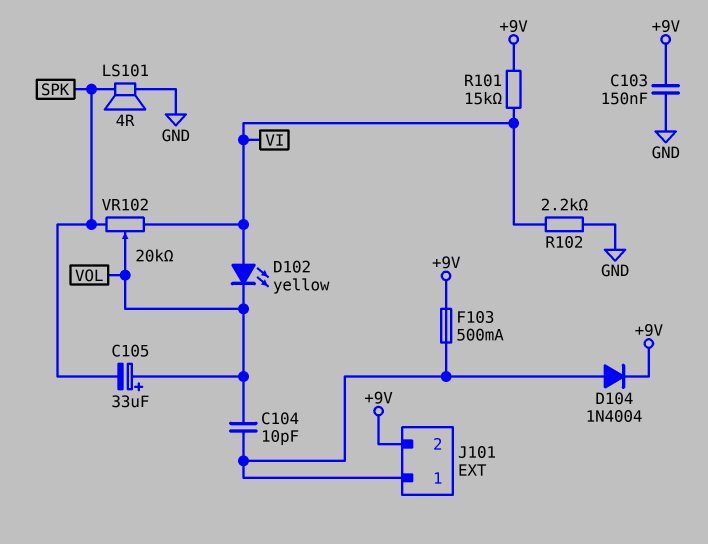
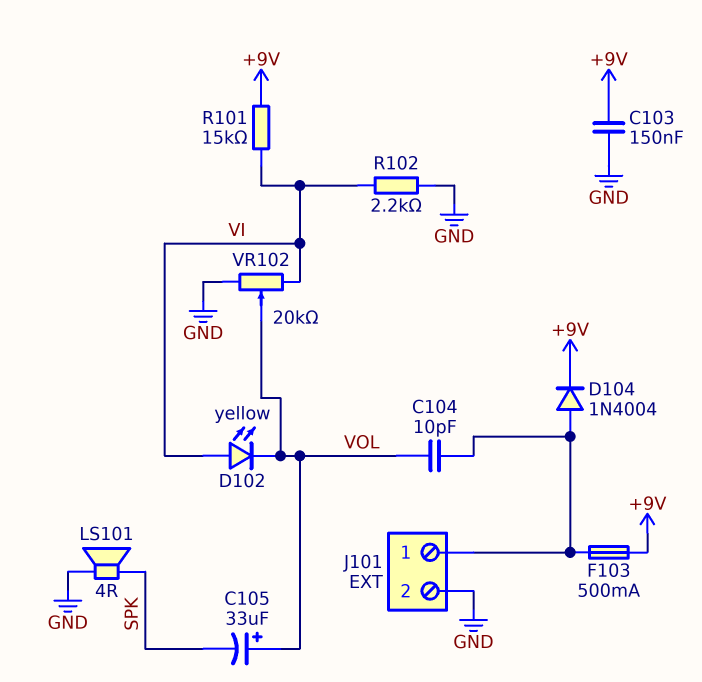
J101 pin 2: +9V -> GND
VR102: 20k (SPK, VI, wiper VOL) -> 20k (GND, VI, wiper VOL)

